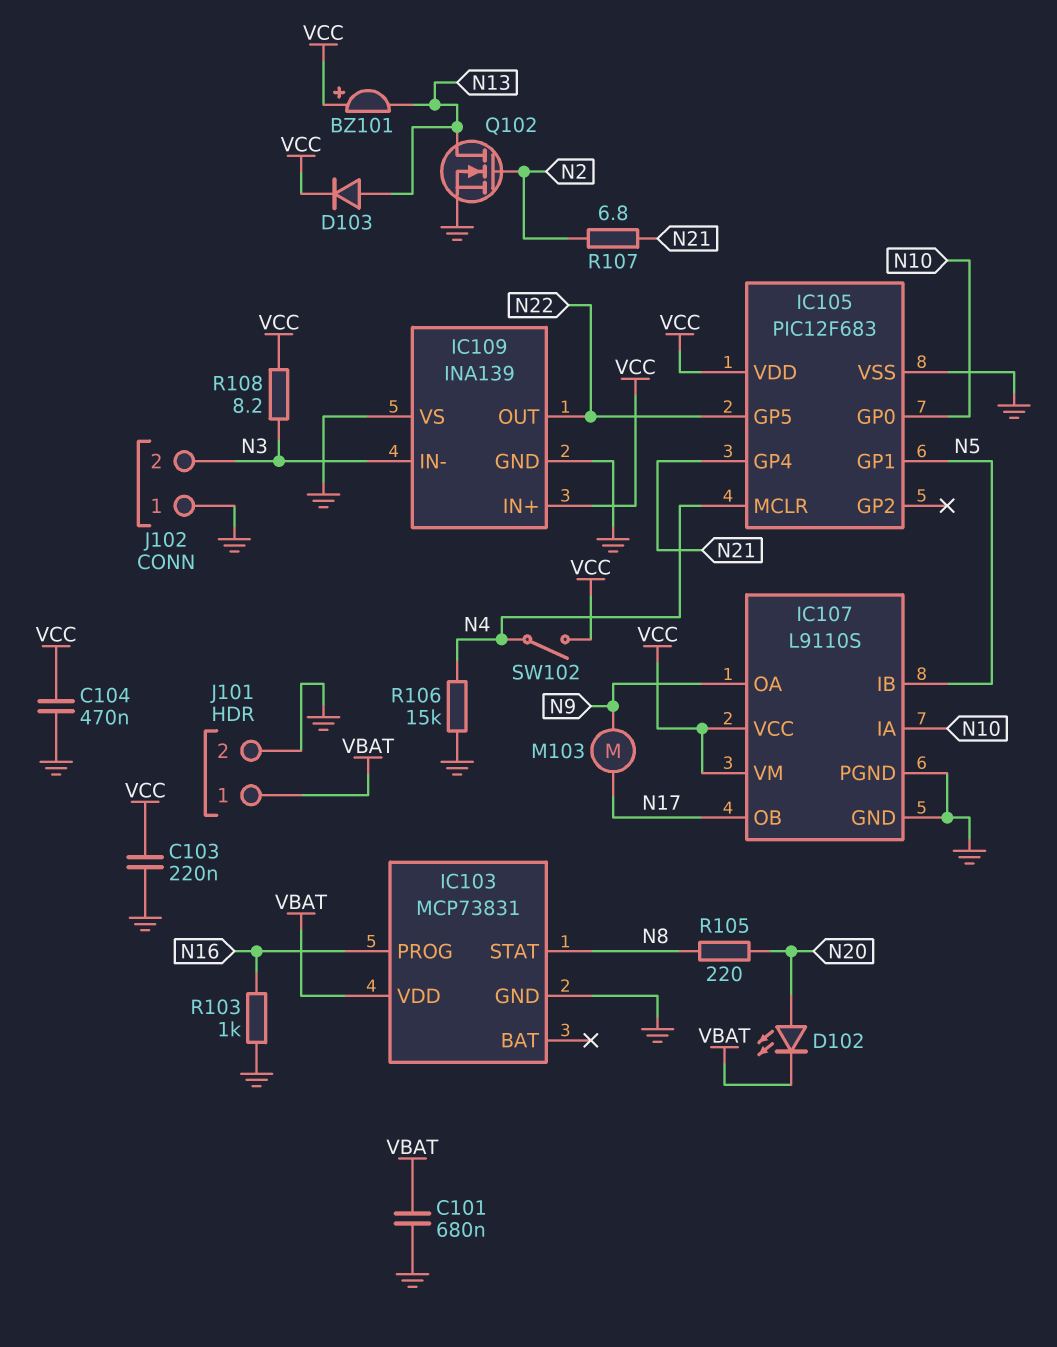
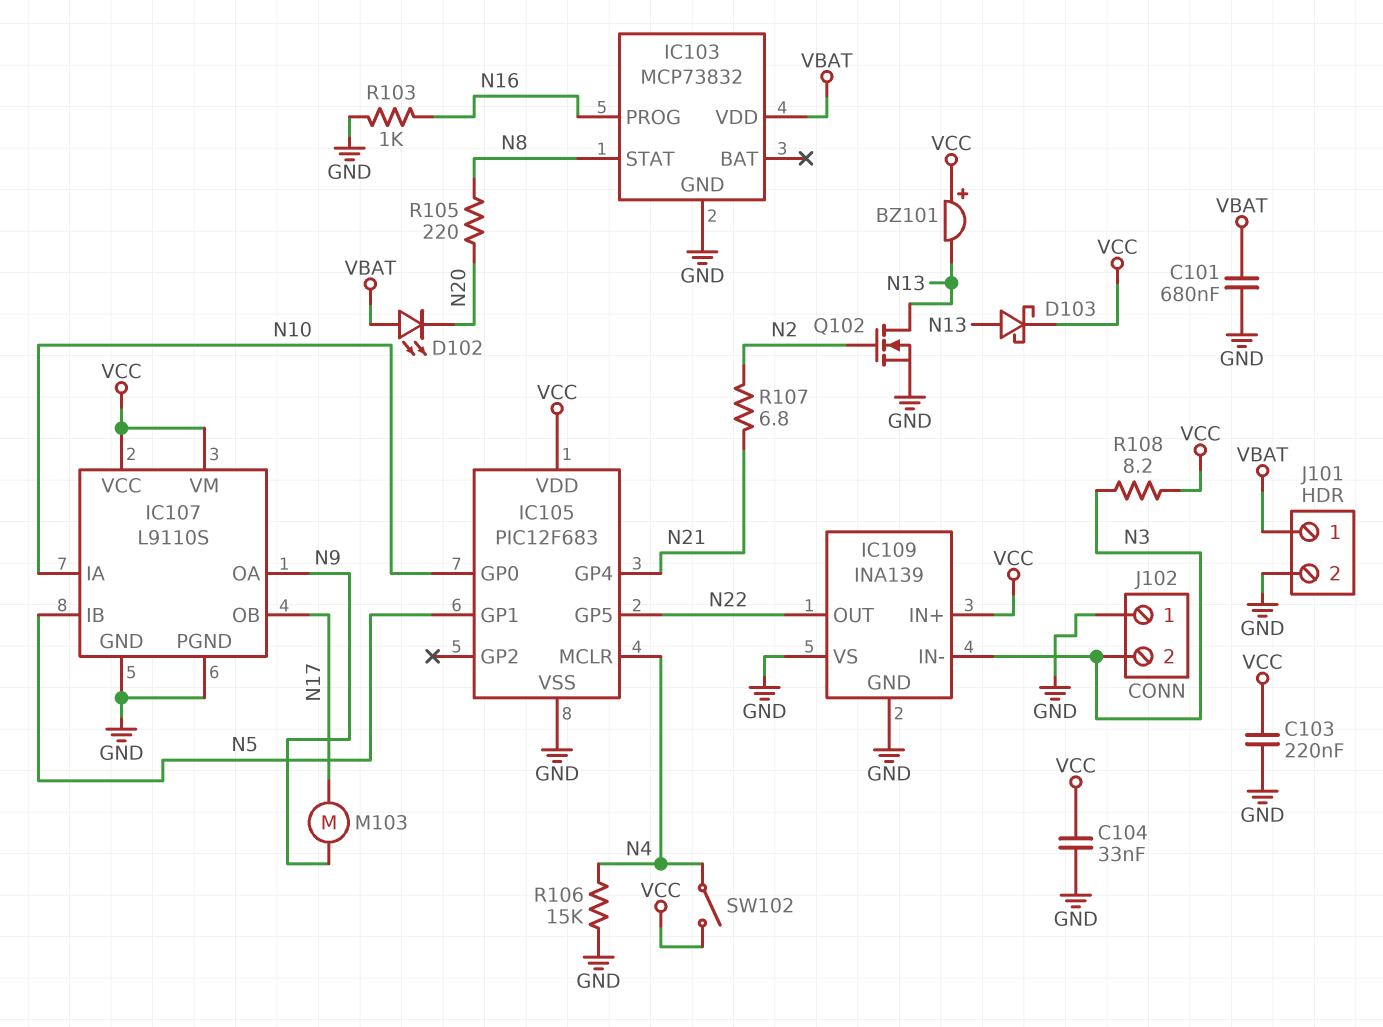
C104: 470nF (GND, VCC) -> 33nF (GND, VCC)
D102: LED (A N20, K VBAT) -> LED (A VBAT, K N20)
D103: diode (A N13, K VCC) -> schottky (A N13, K VCC)
IC103: MCP73831 -> MCP73832

